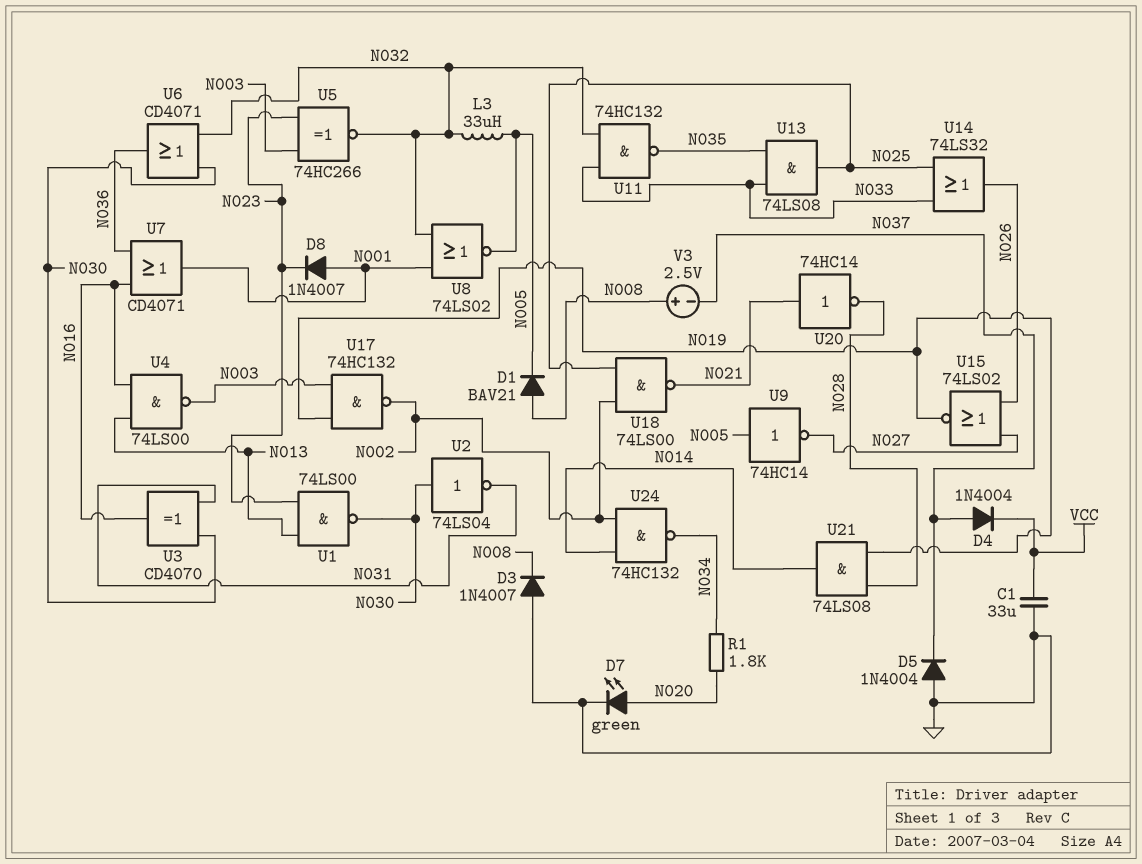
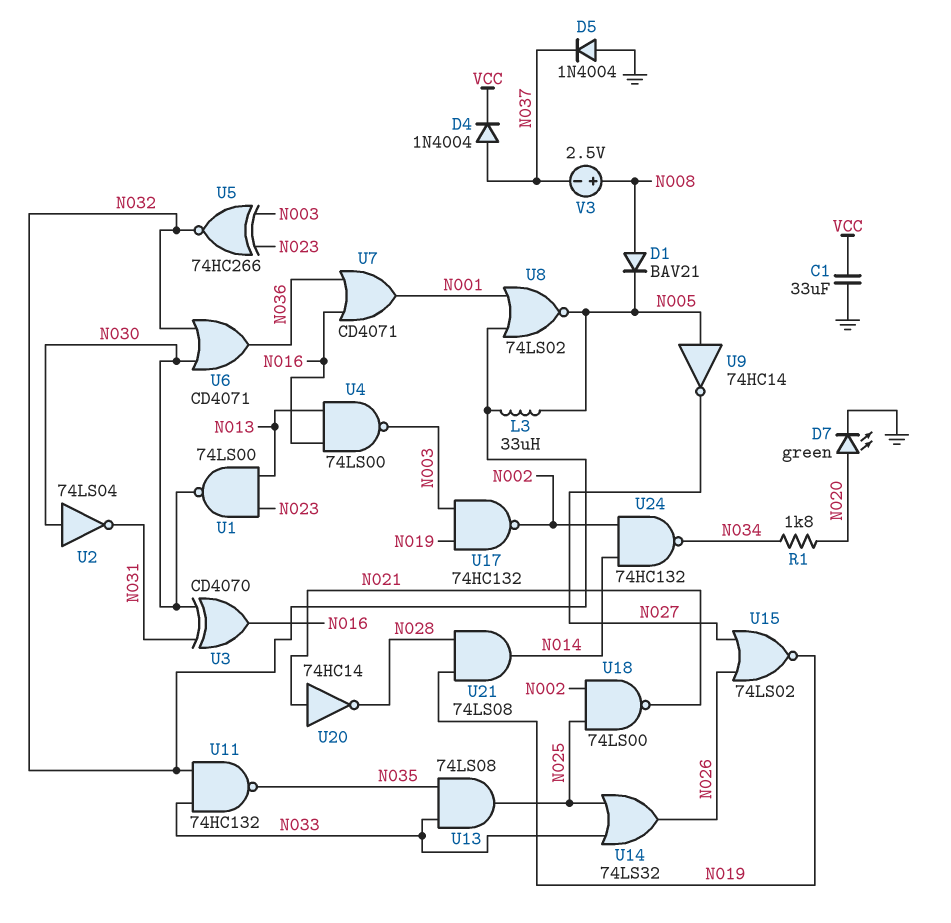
D3: diode 1N4007 (A GND, K N008) -> none
D8: diode 1N4007 (A N001, K N023) -> none

